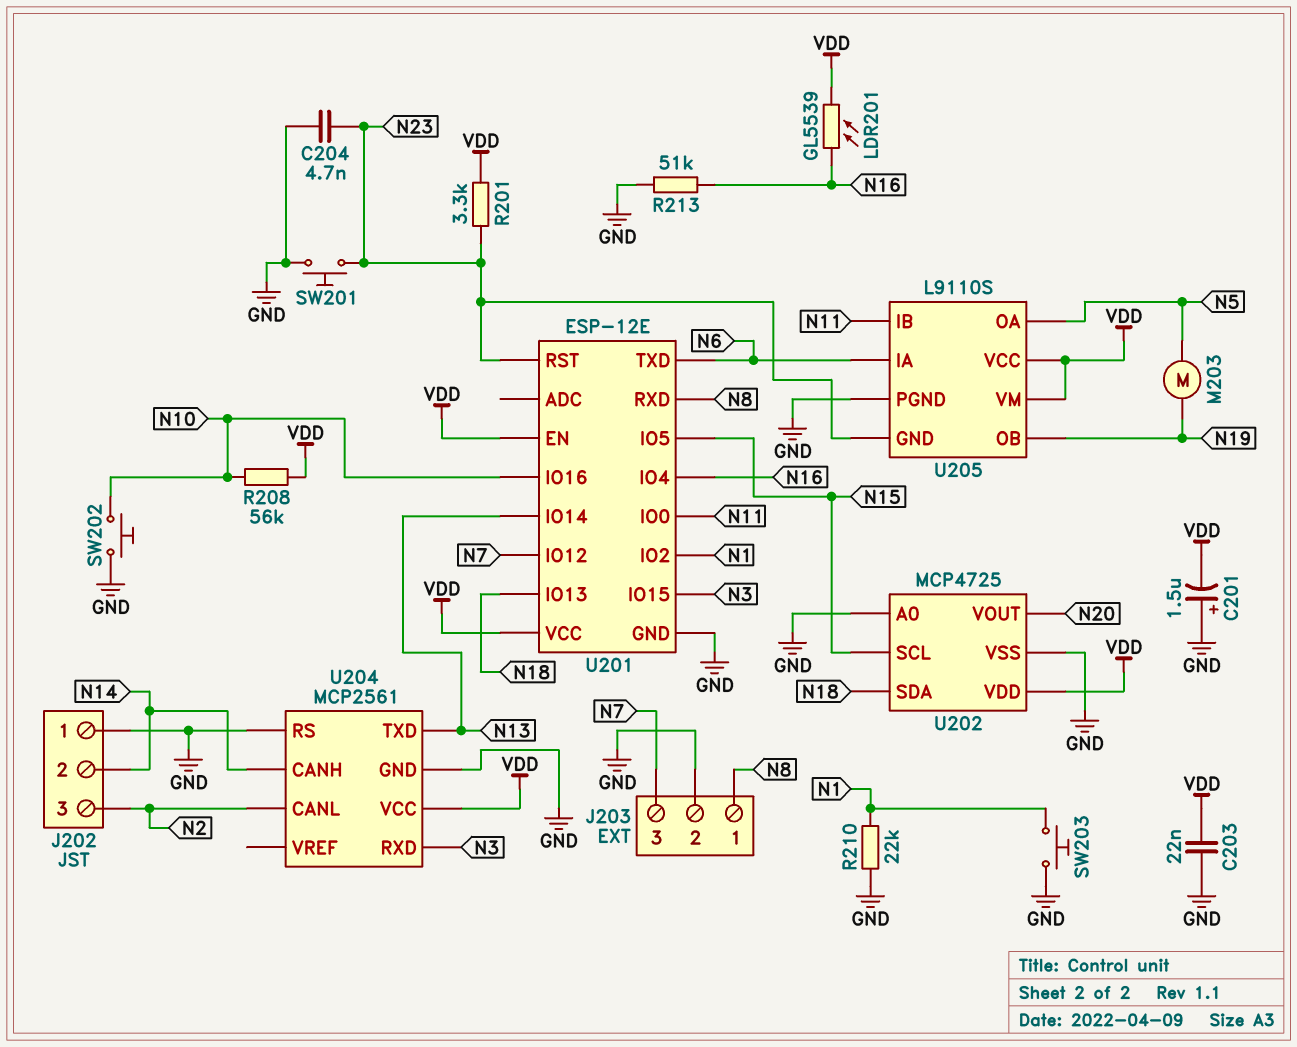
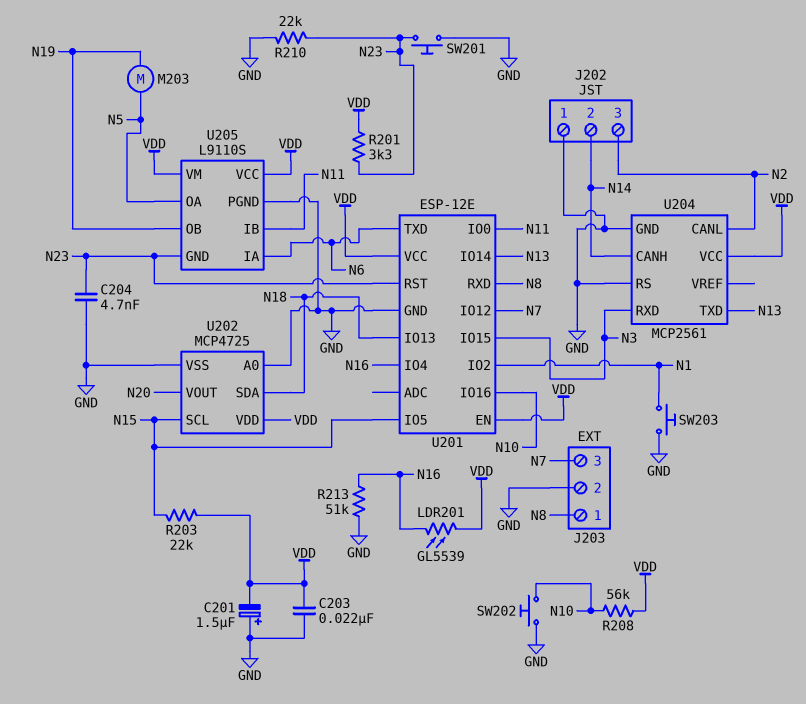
R203: none -> 22k (N15, VDD)
R210: 22k (GND, N1) -> 22k (GND, N23)

